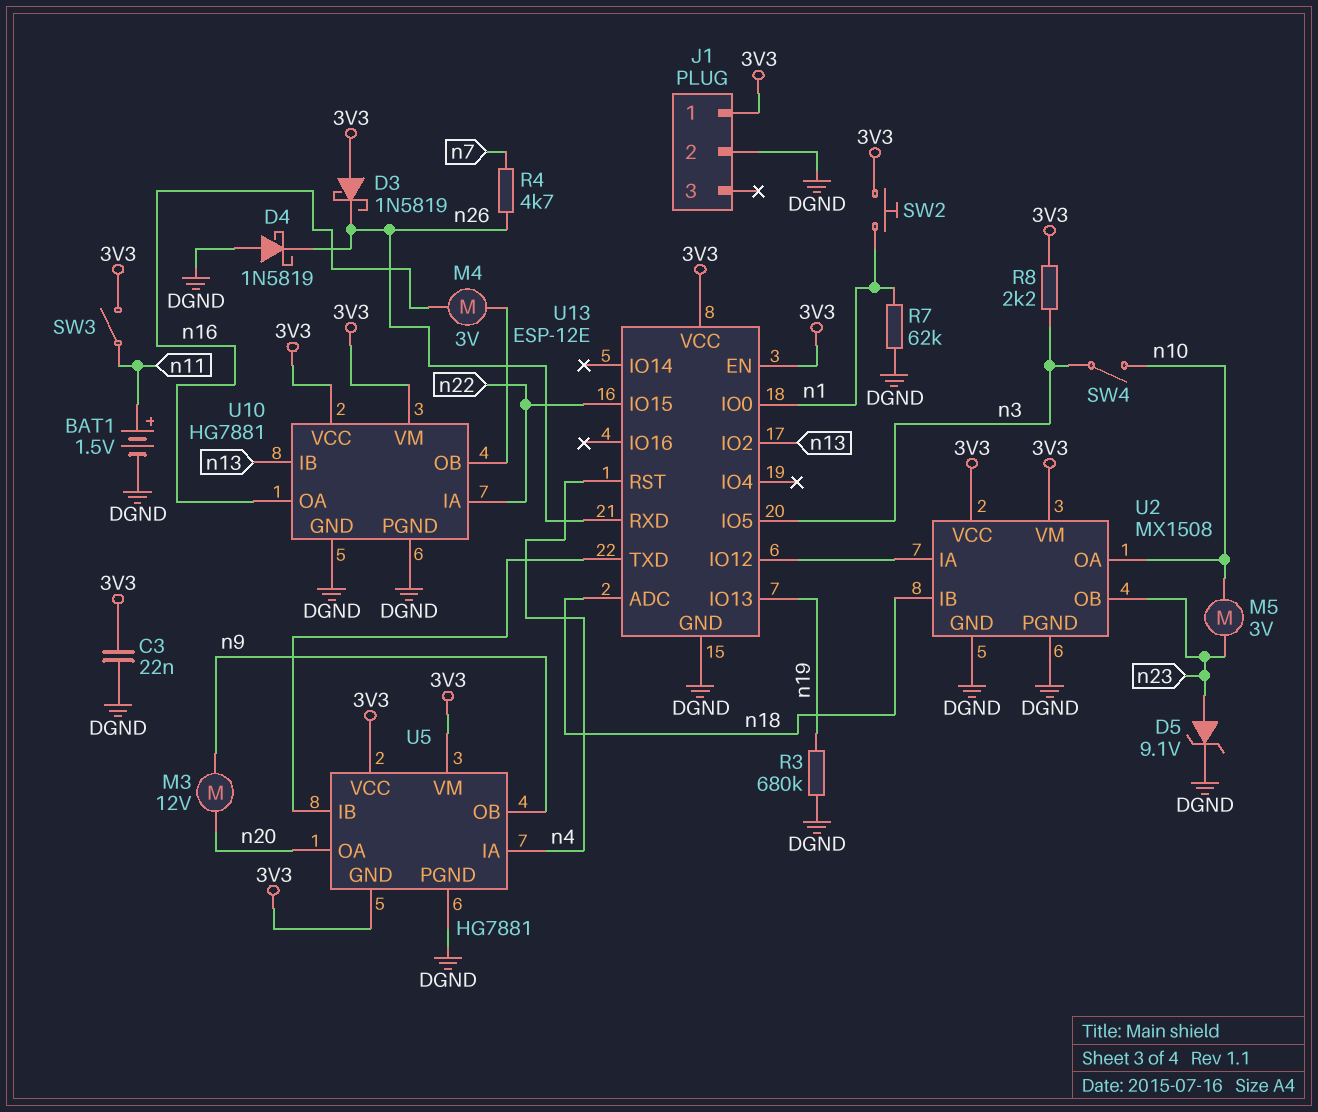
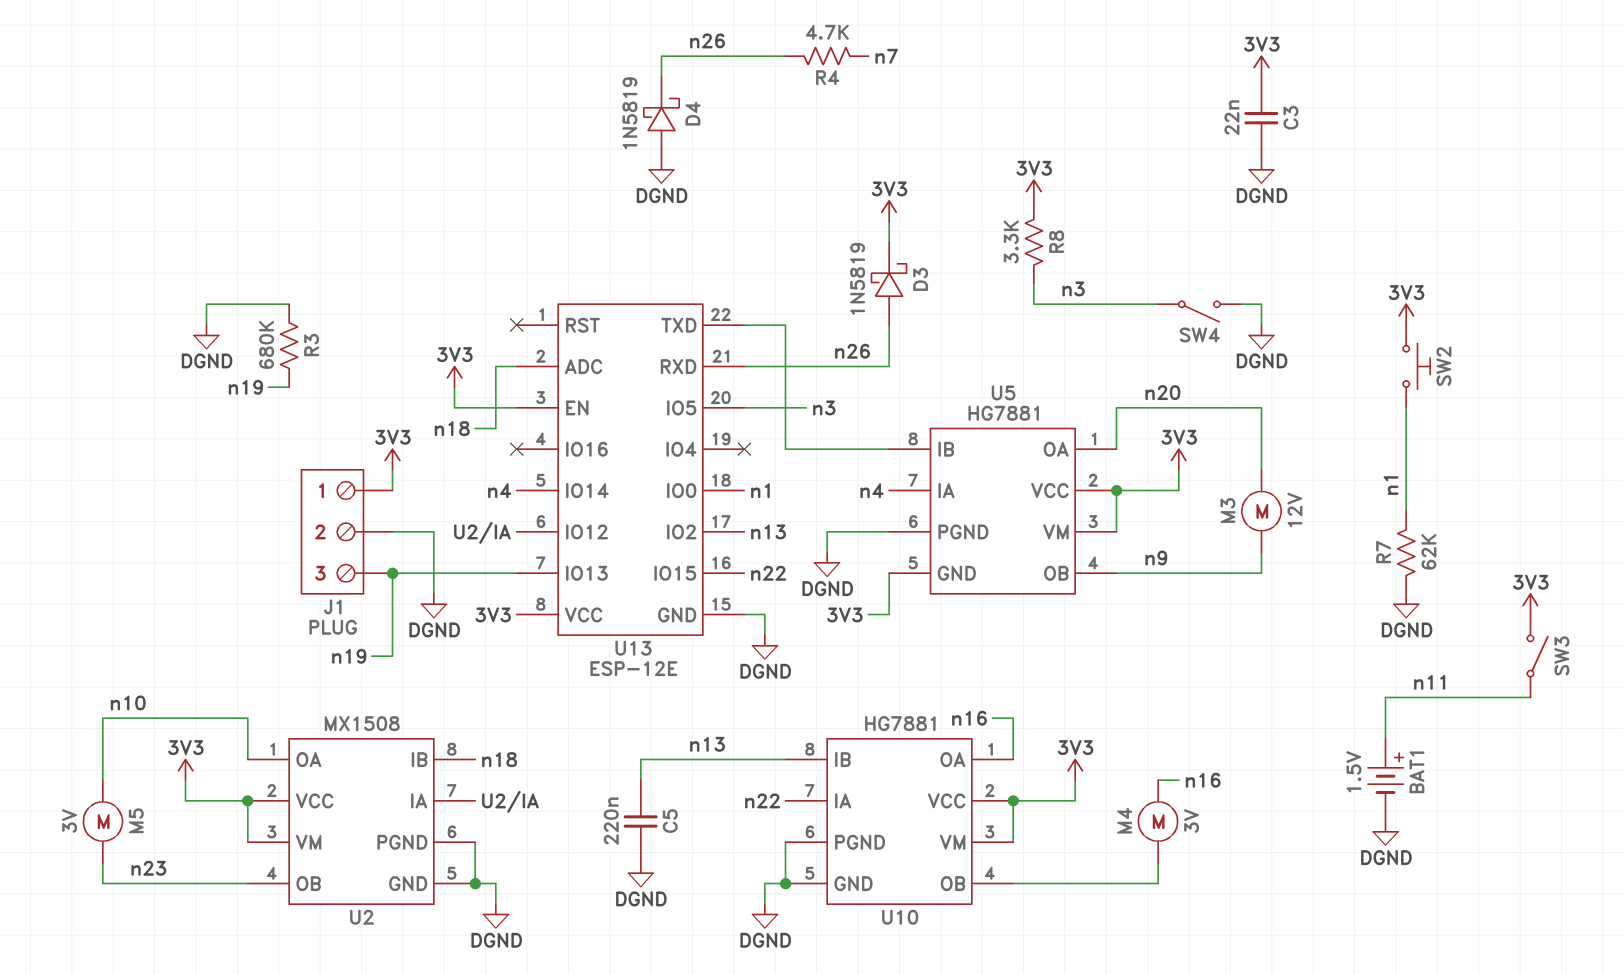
C5: none -> 220nF (DGND, n13)
D3: schottky 1N5819 (A 3V3, K n26) -> schottky 1N5819 (A n26, K 3V3)
D5: zener 9.1V (A n23, K DGND) -> none
J1 pin 3: none -> n19
R8: 2.2k (3V3, n3) -> 3.3k (3V3, n3)
SW4: switch (n3, n10) -> switch (DGND, n3)
U13 pin IO14: none -> n4
U13 pin RST: n4 -> none

